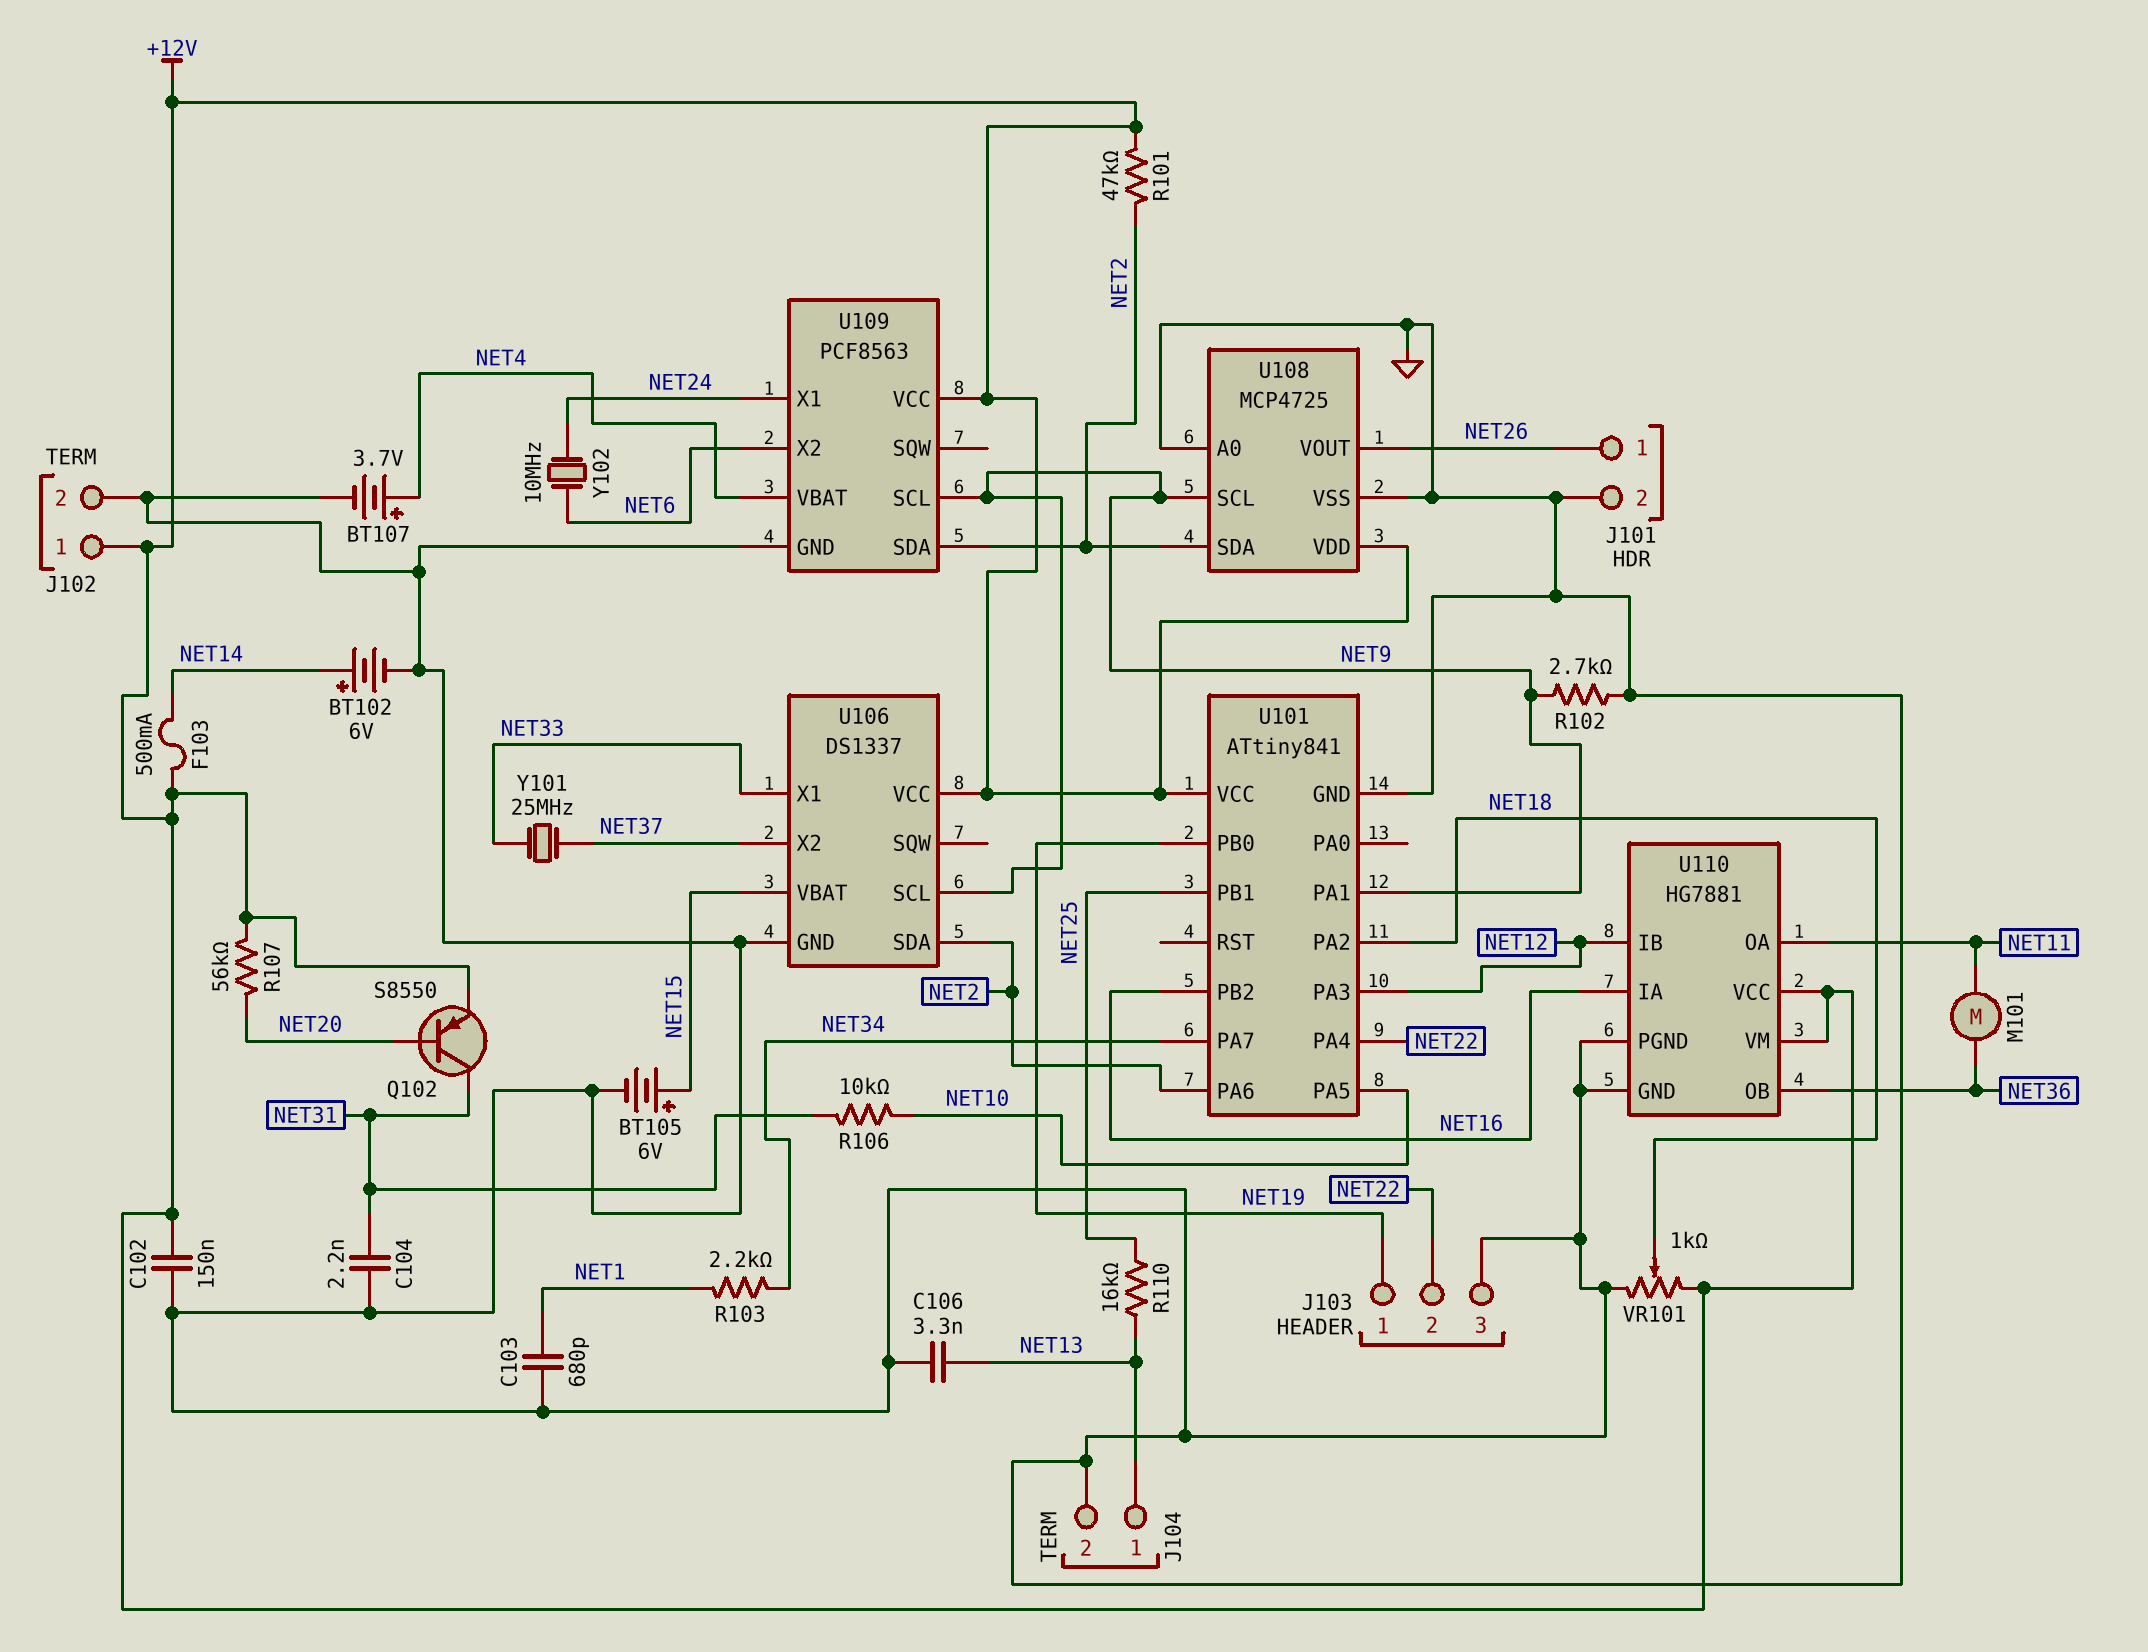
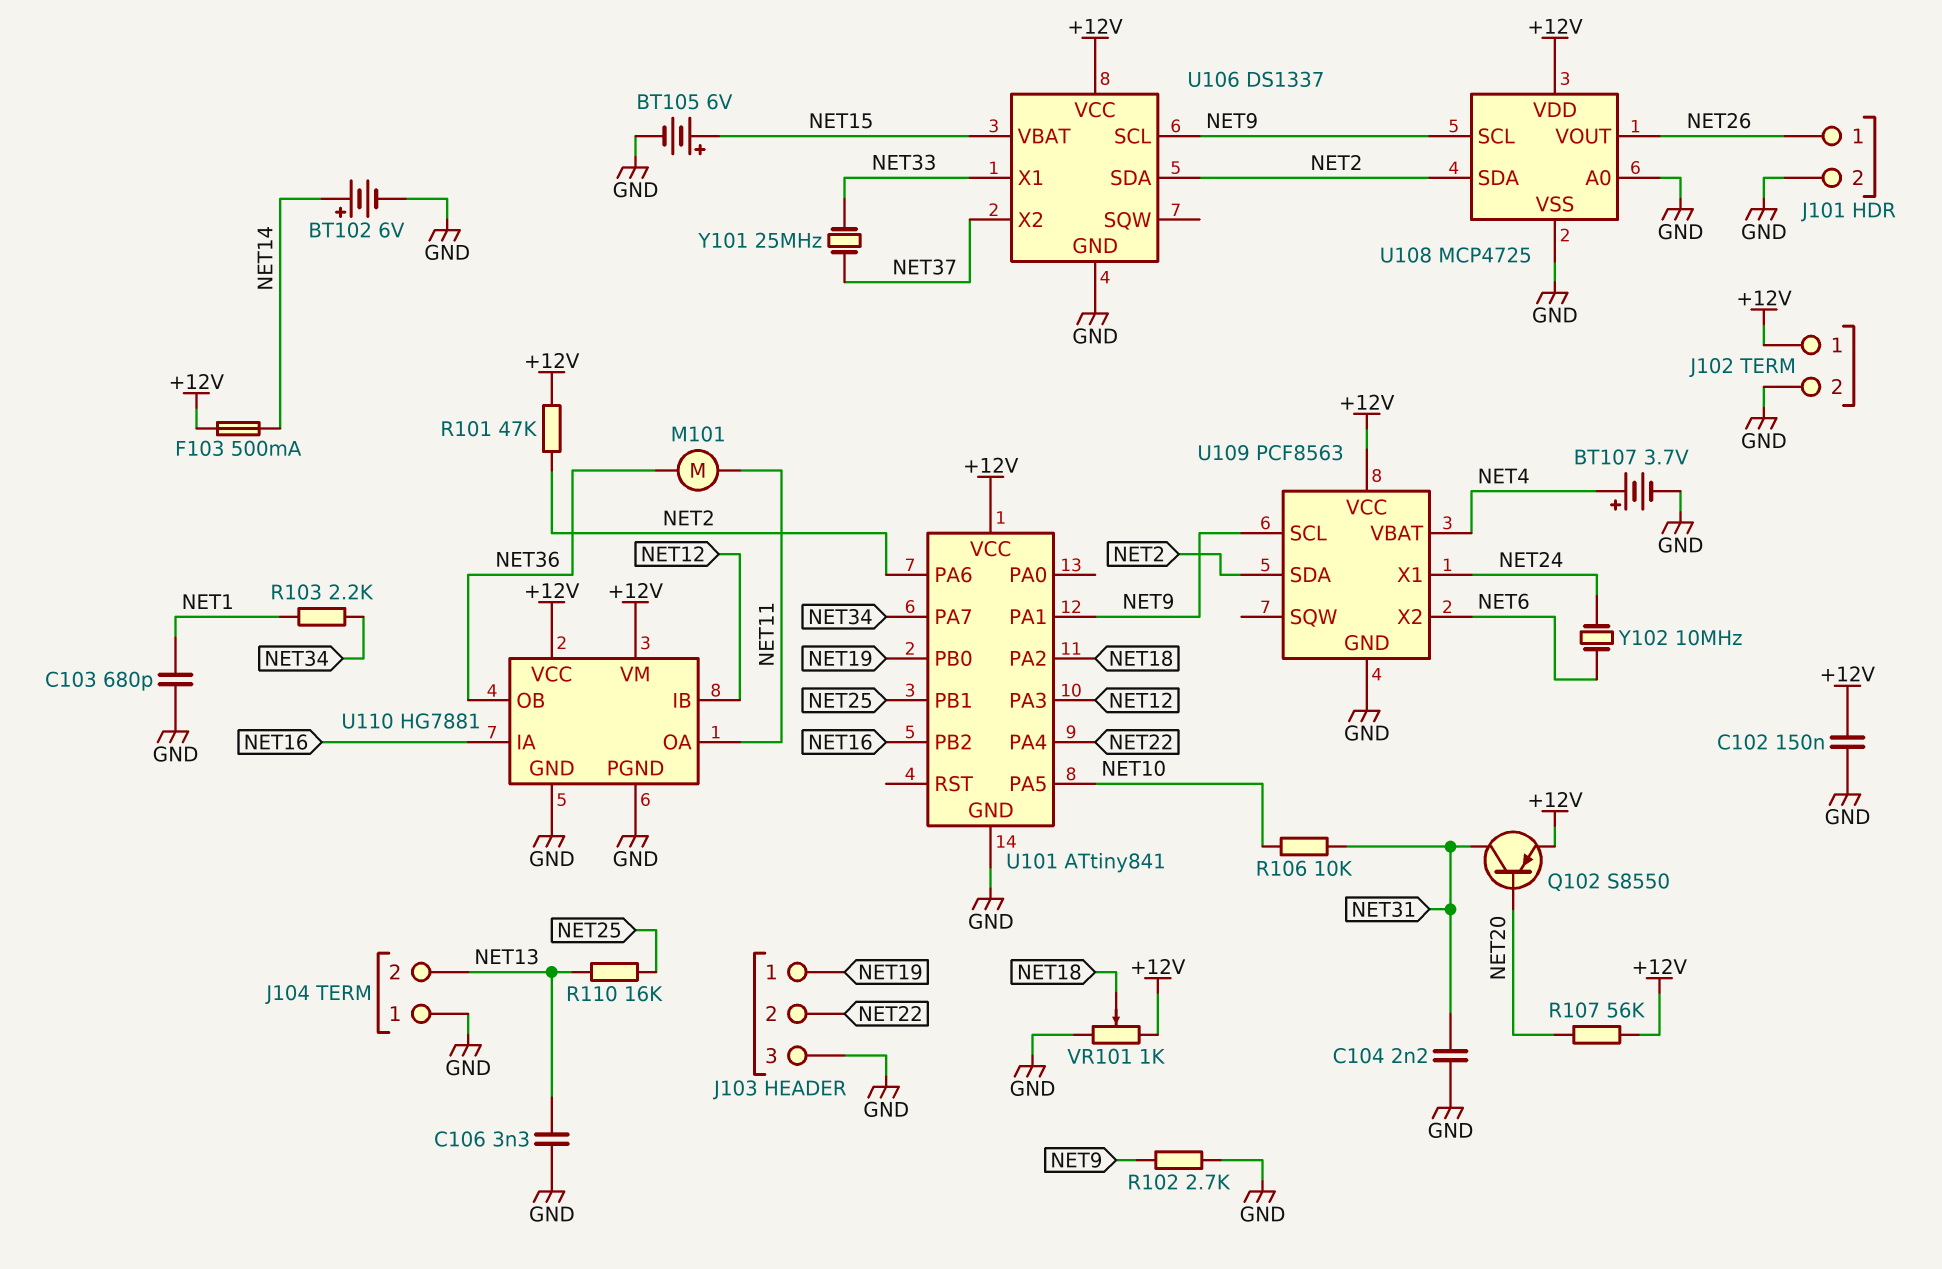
J104 pin 1: NET13 -> GND
J104 pin 2: GND -> NET13

